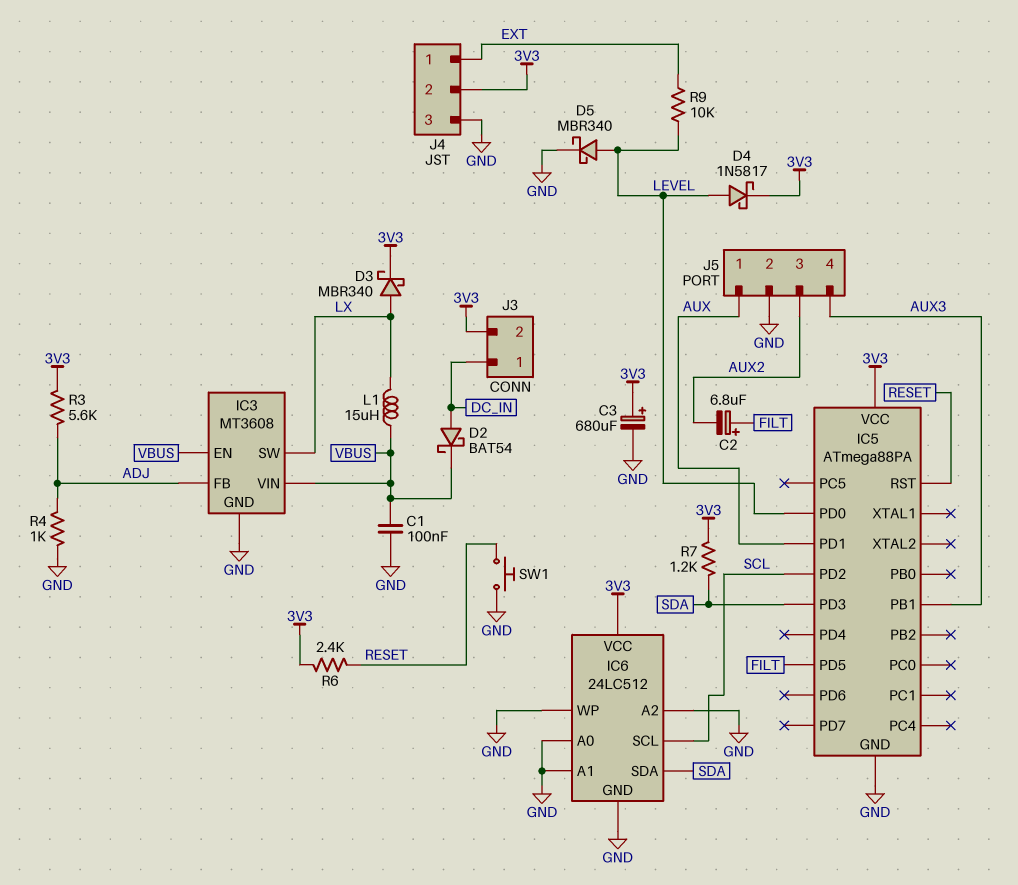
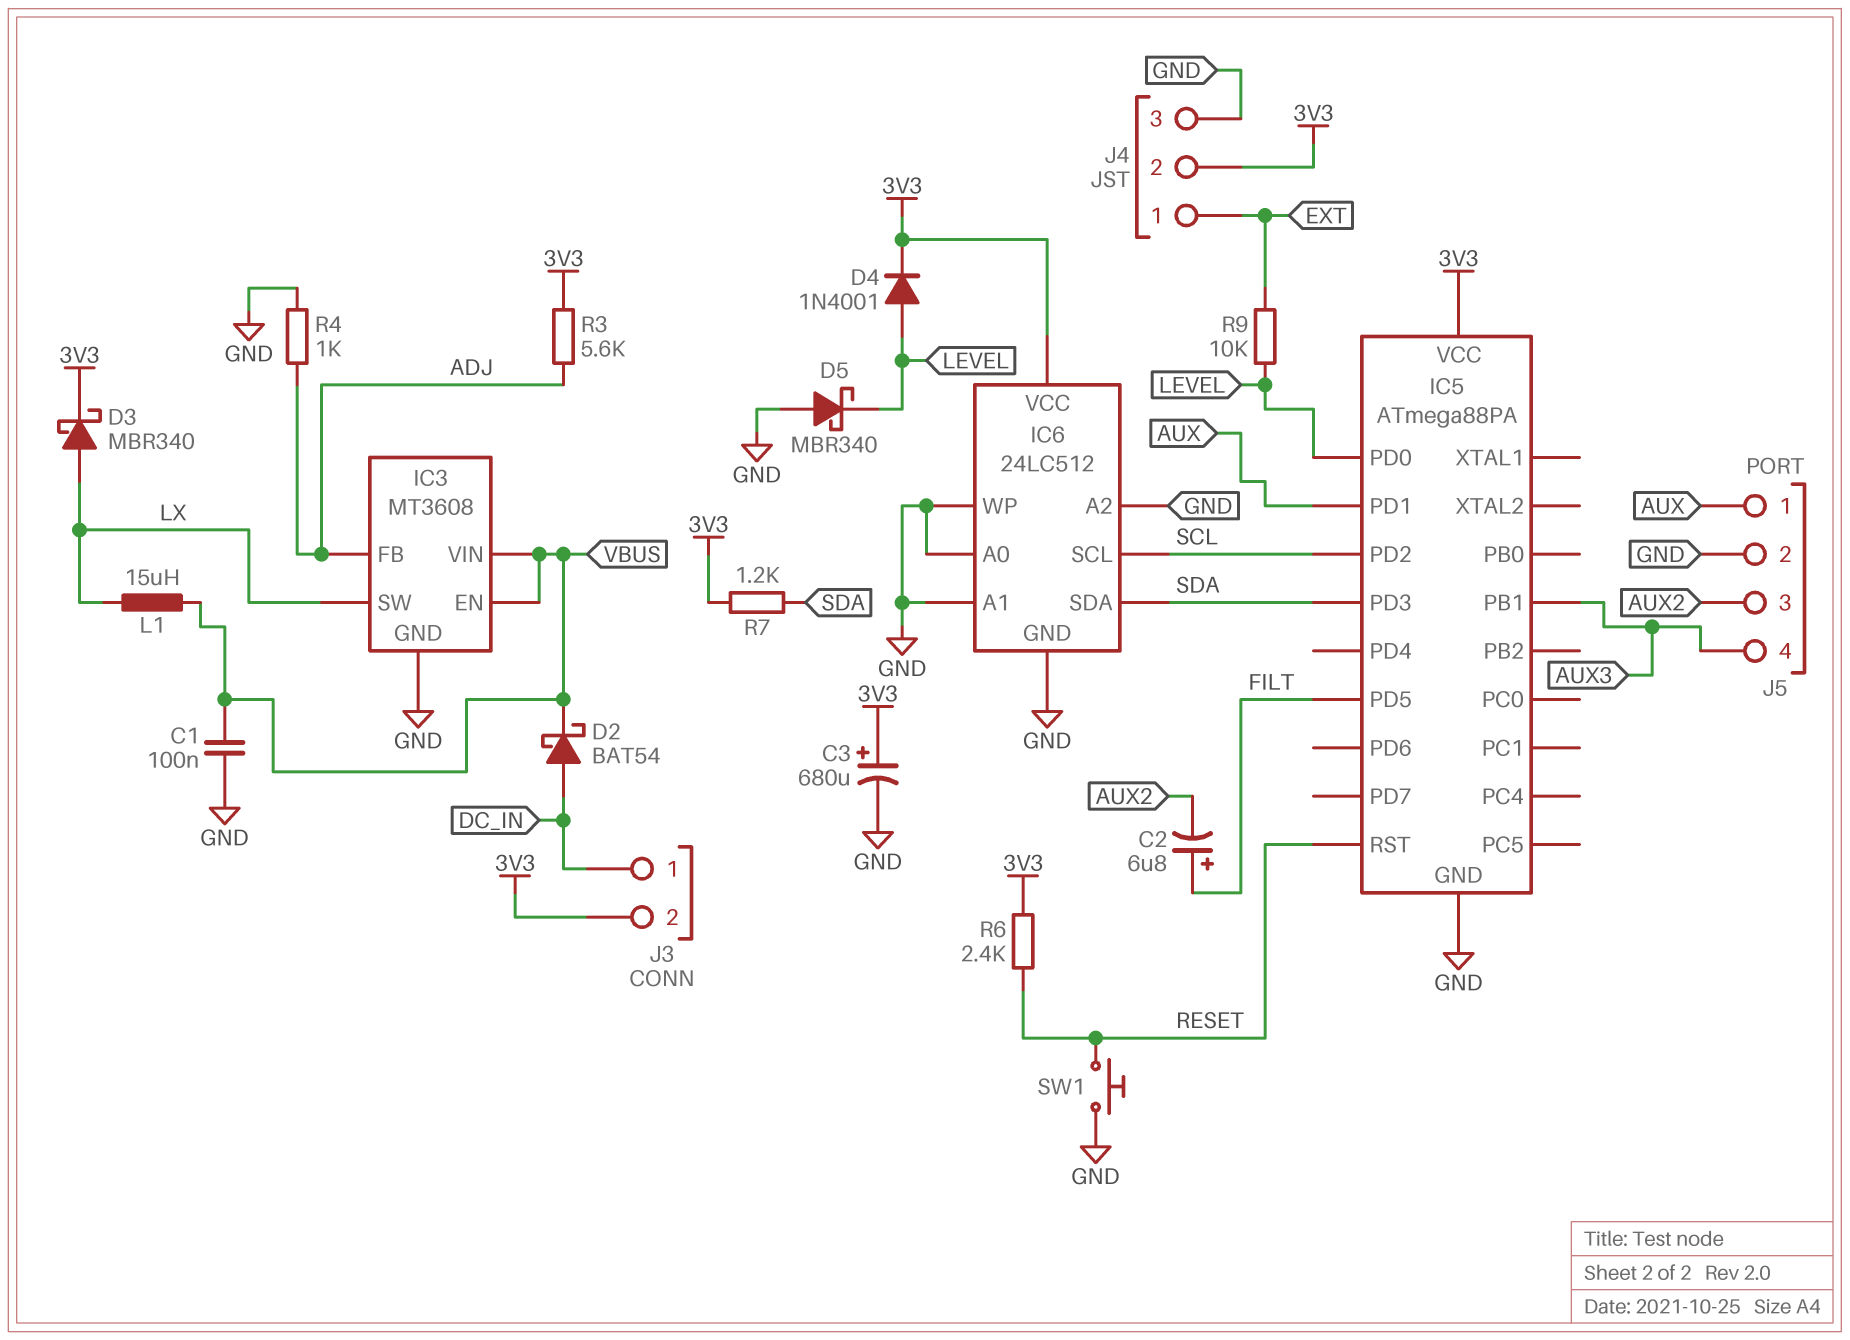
D4: schottky 1N5817 (A LEVEL, K 3V3) -> diode 1N4001 (A LEVEL, K 3V3)
D5: schottky MBR340 (A LEVEL, K GND) -> schottky MBR340 (A GND, K LEVEL)

